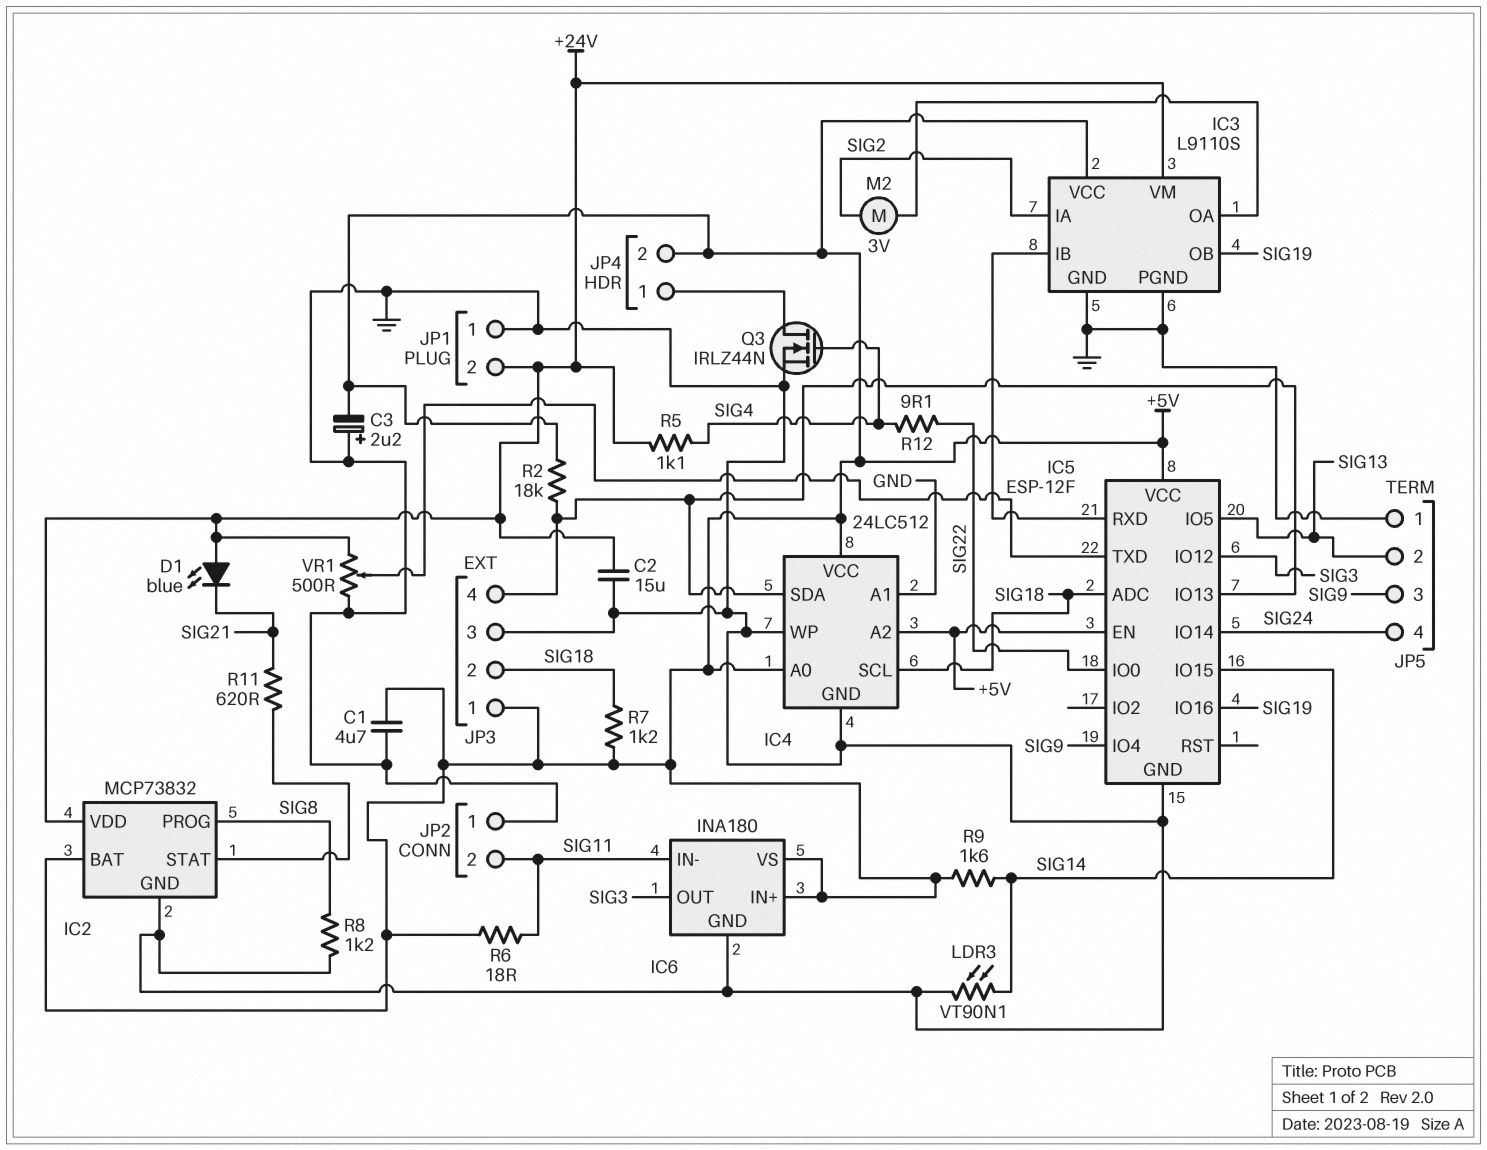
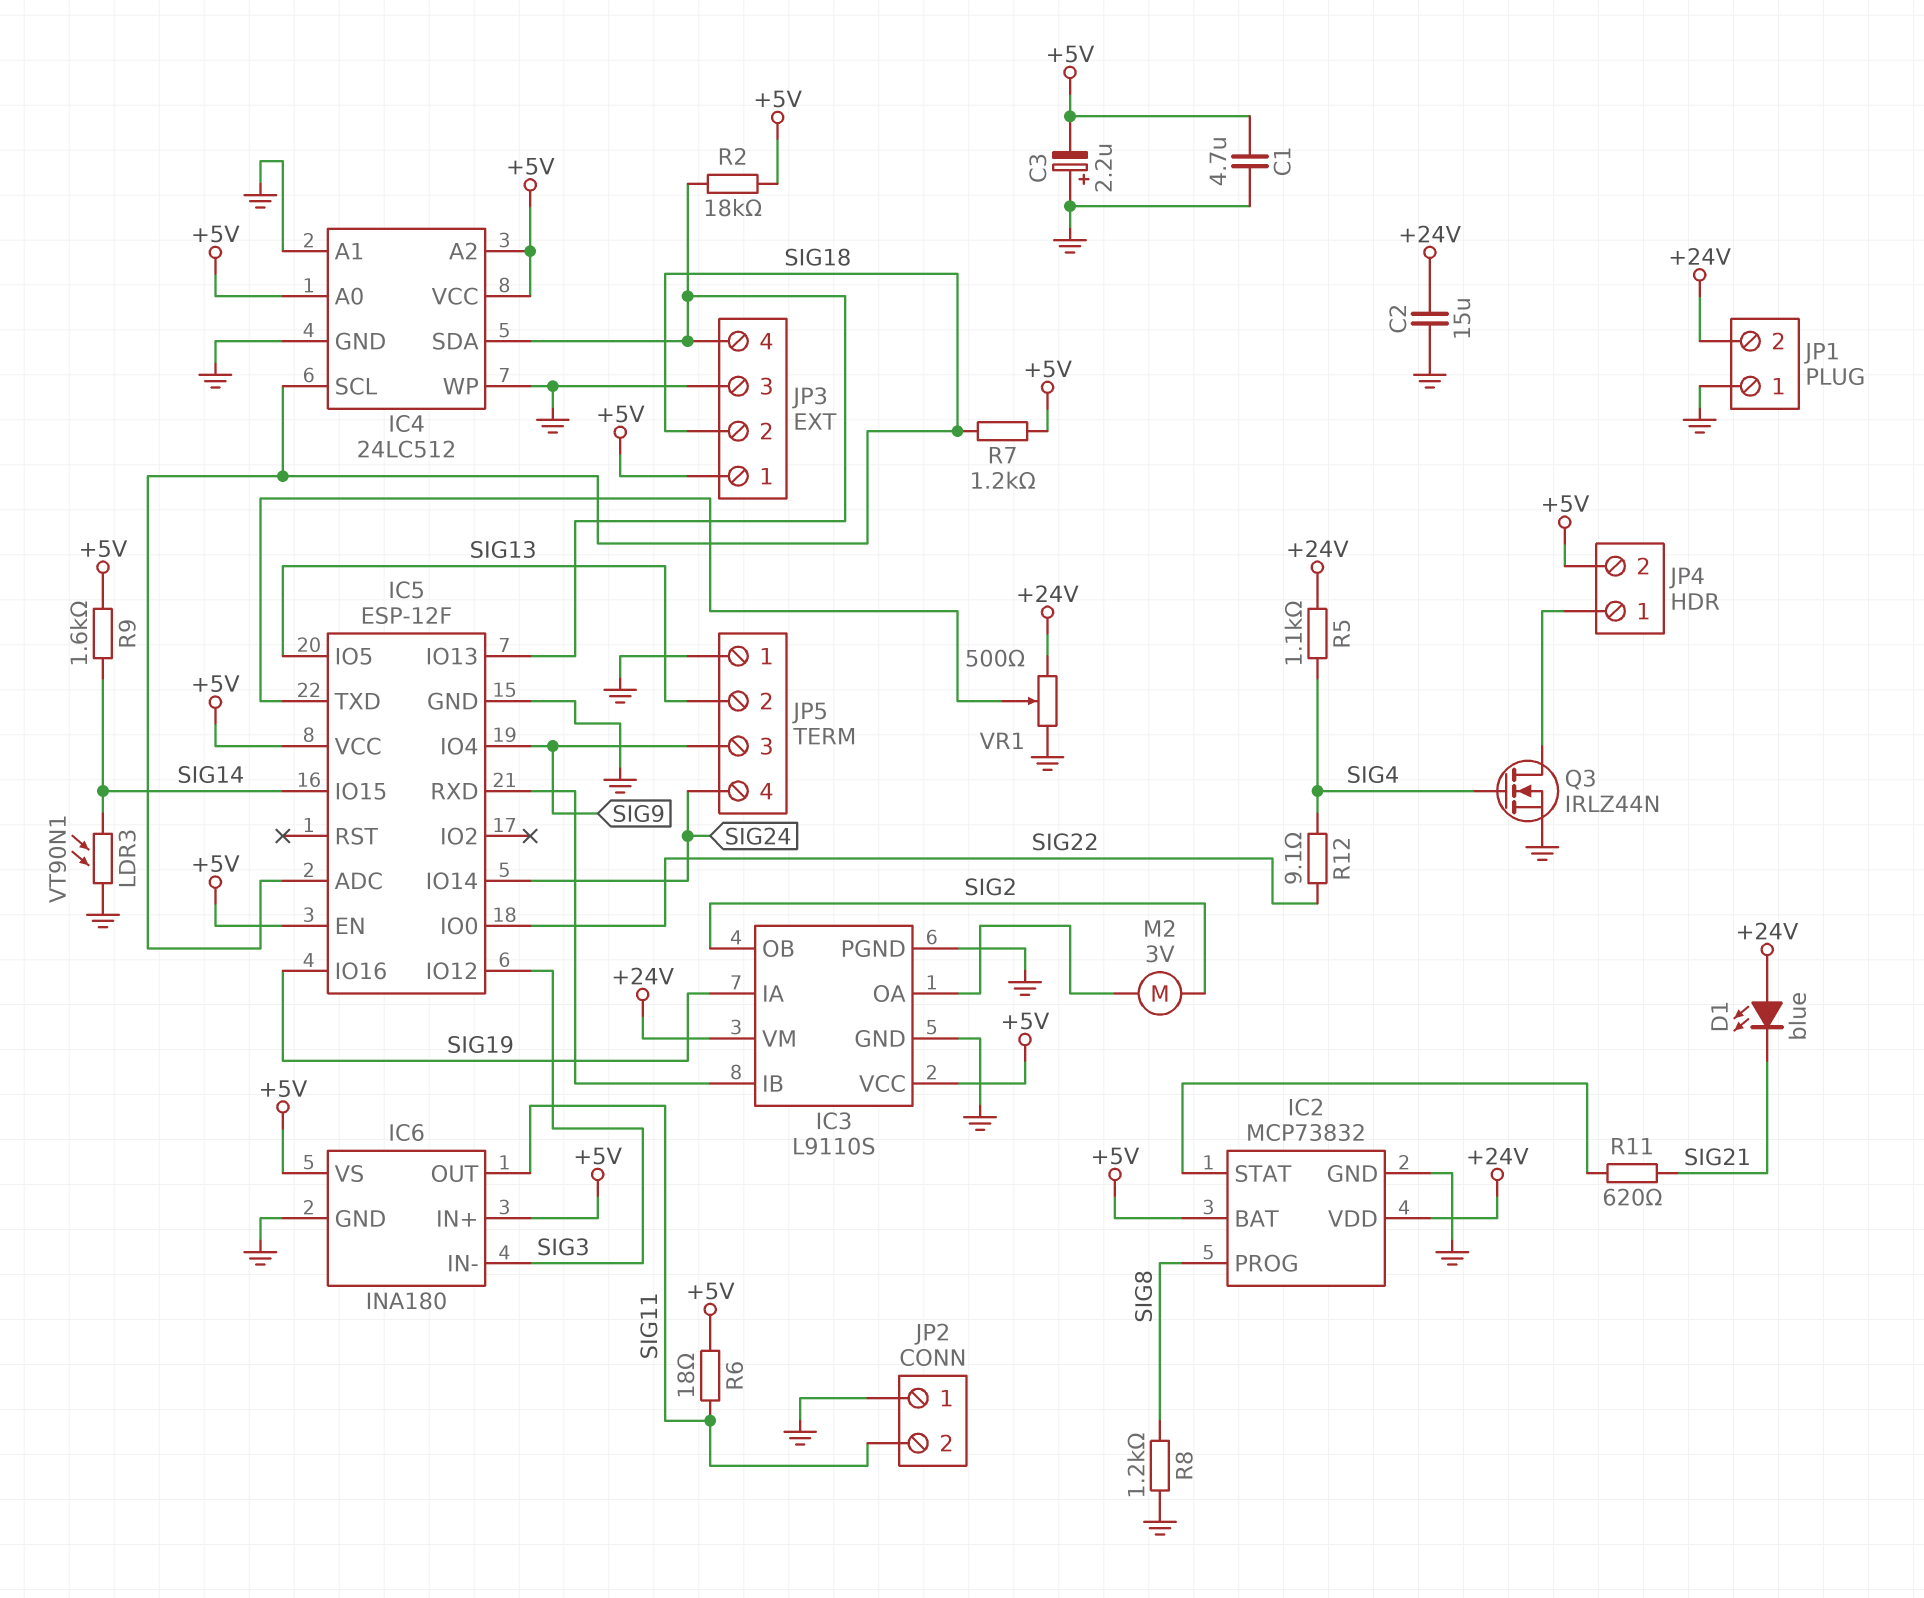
IC3 pin IA: SIG2 -> SIG19
IC3 pin OB: SIG19 -> SIG2
IC6 pin IN-: SIG11 -> SIG3
IC6 pin OUT: SIG3 -> SIG11

